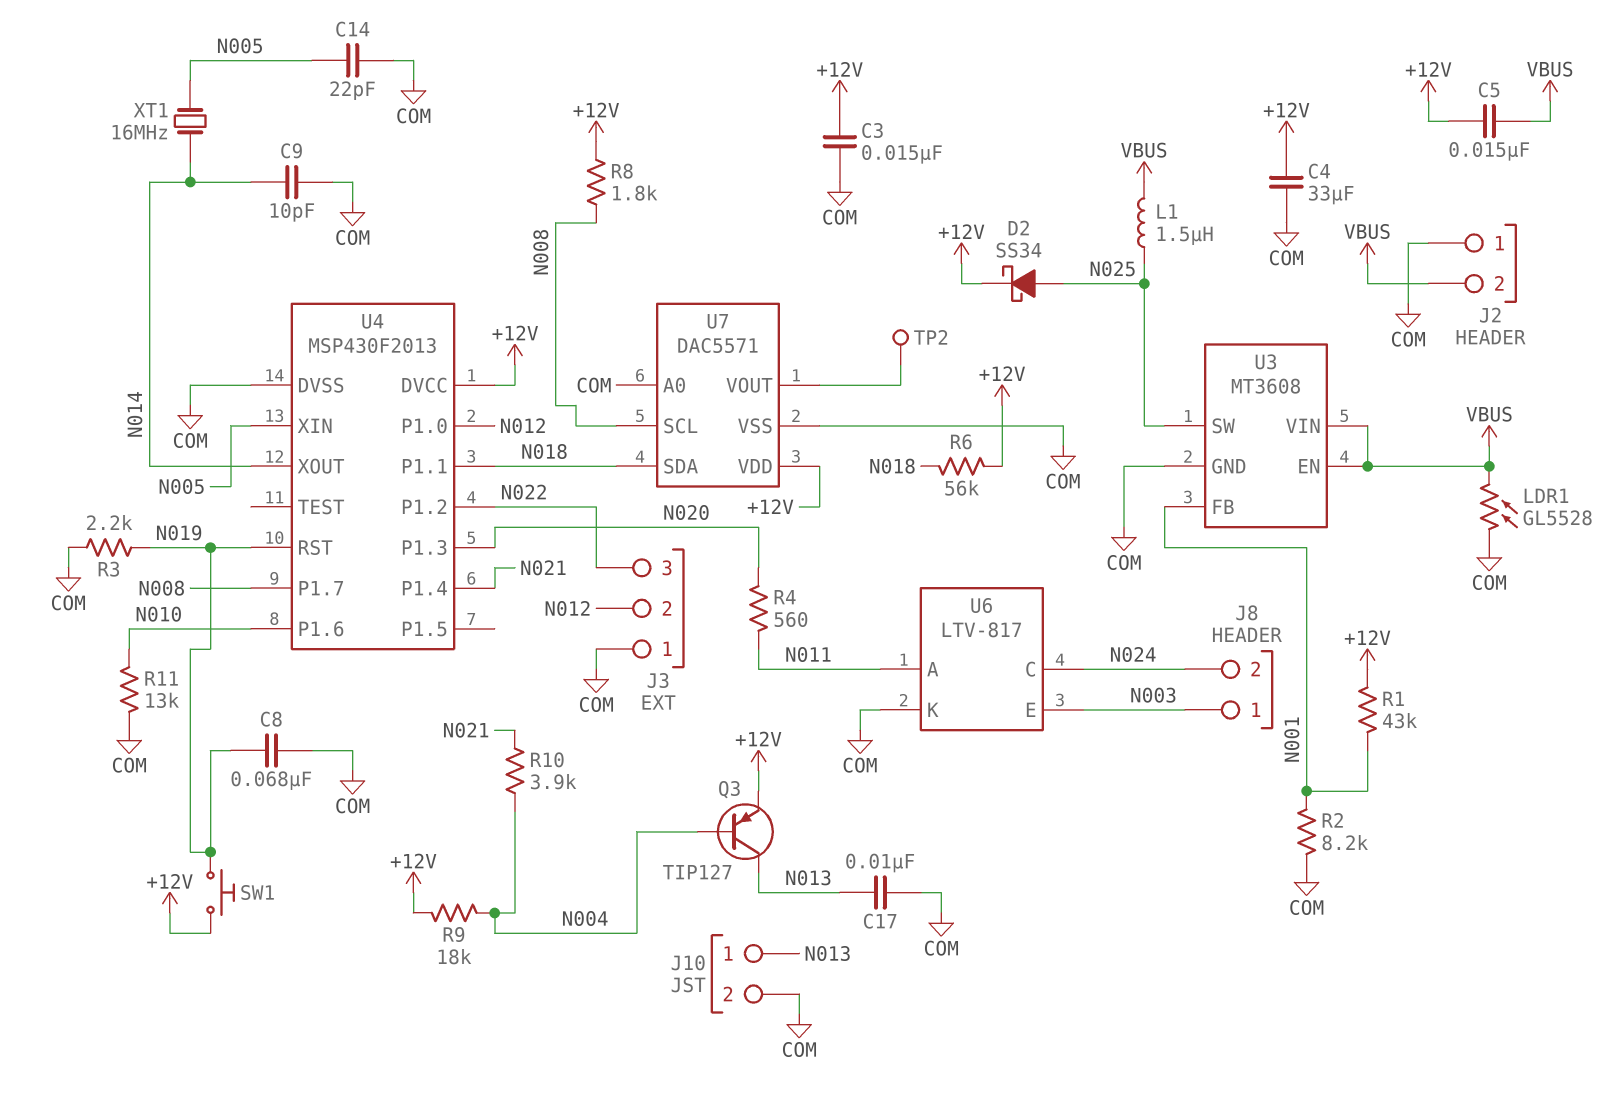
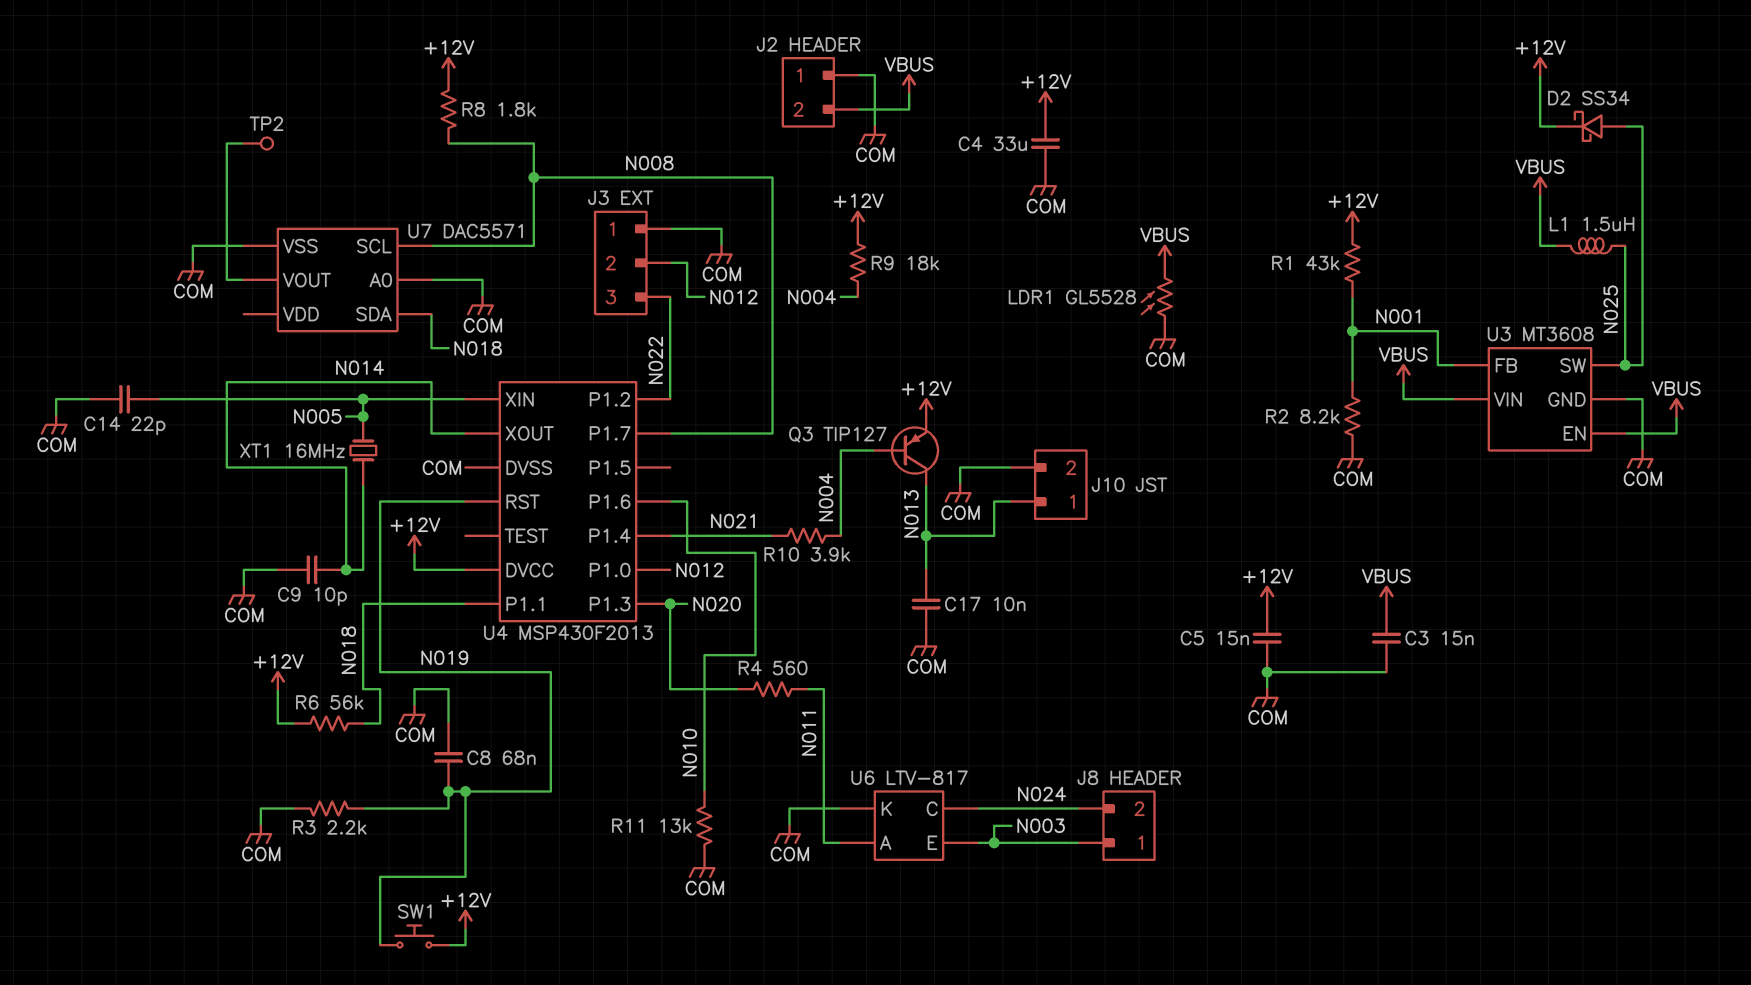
C3: 15nF (+12V, COM) -> 15nF (COM, VBUS)
C5: 15nF (+12V, VBUS) -> 15nF (+12V, COM)
U7 pin VDD: +12V -> none

